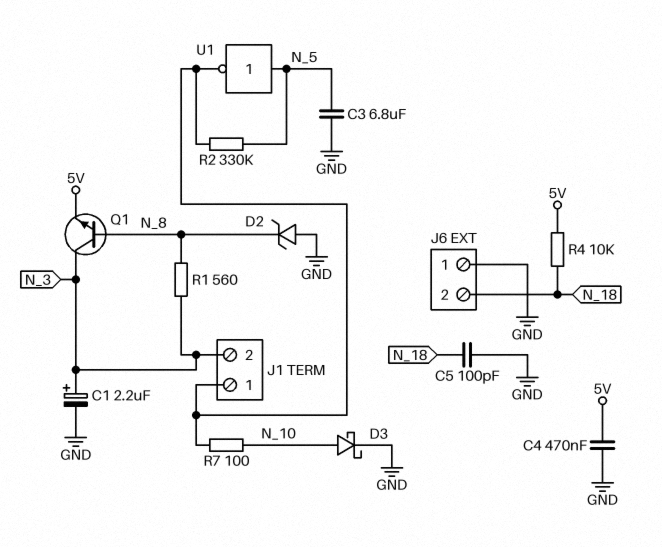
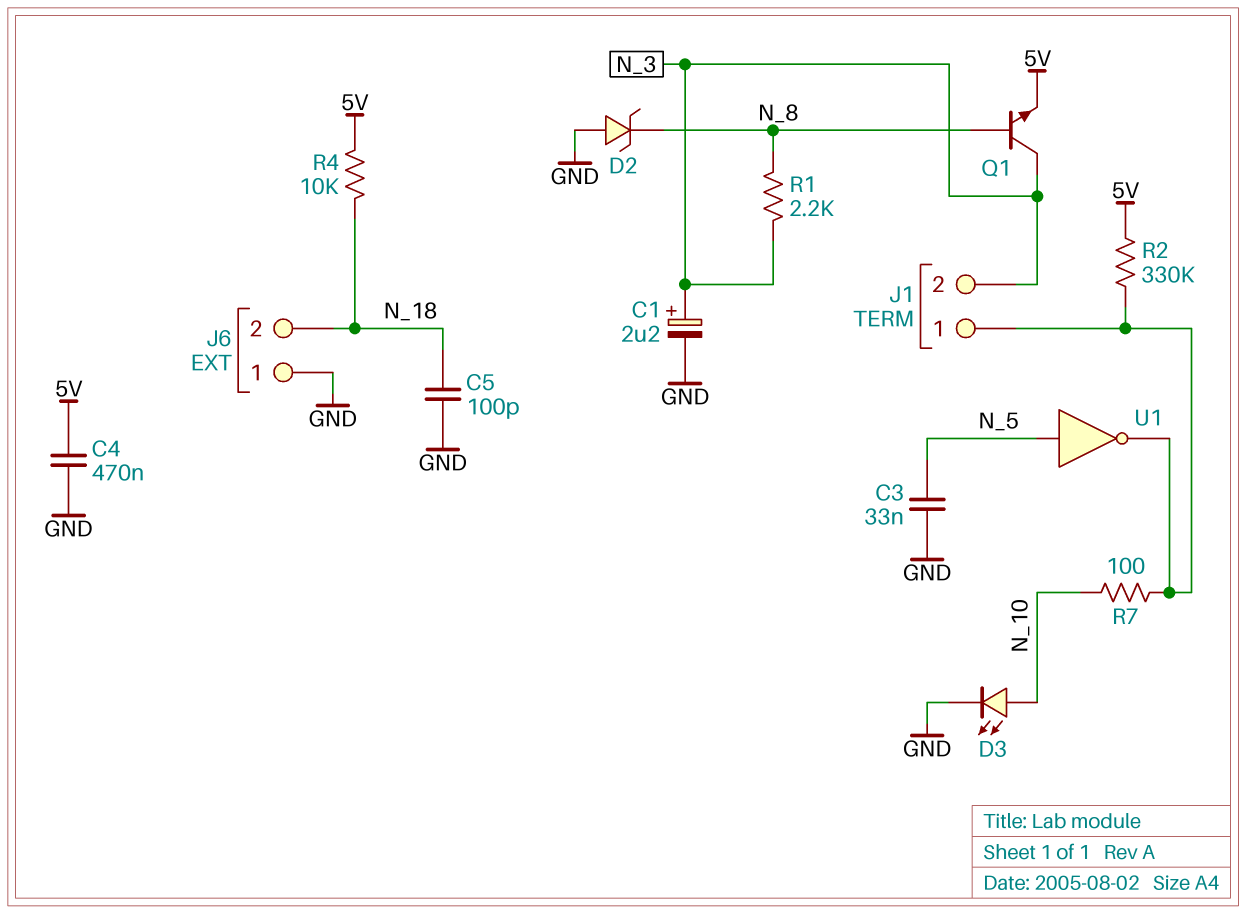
C3: 6.8uF (GND, N_5) -> 33nF (GND, N_5)
D3: schottky (A N_10, K GND) -> LED (A N_10, K GND)
R1: 560 (N_3, N_8) -> 2.2k (N_3, N_8)
R2: 330k (J1/1, N_5) -> 330k (5V, J1/1)

